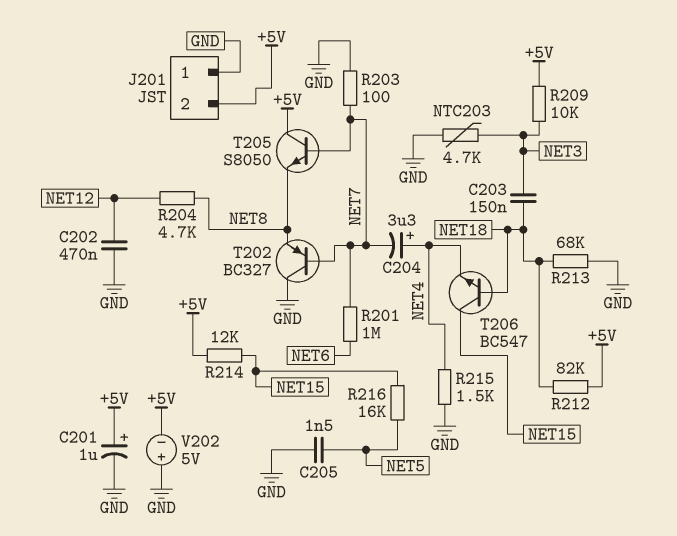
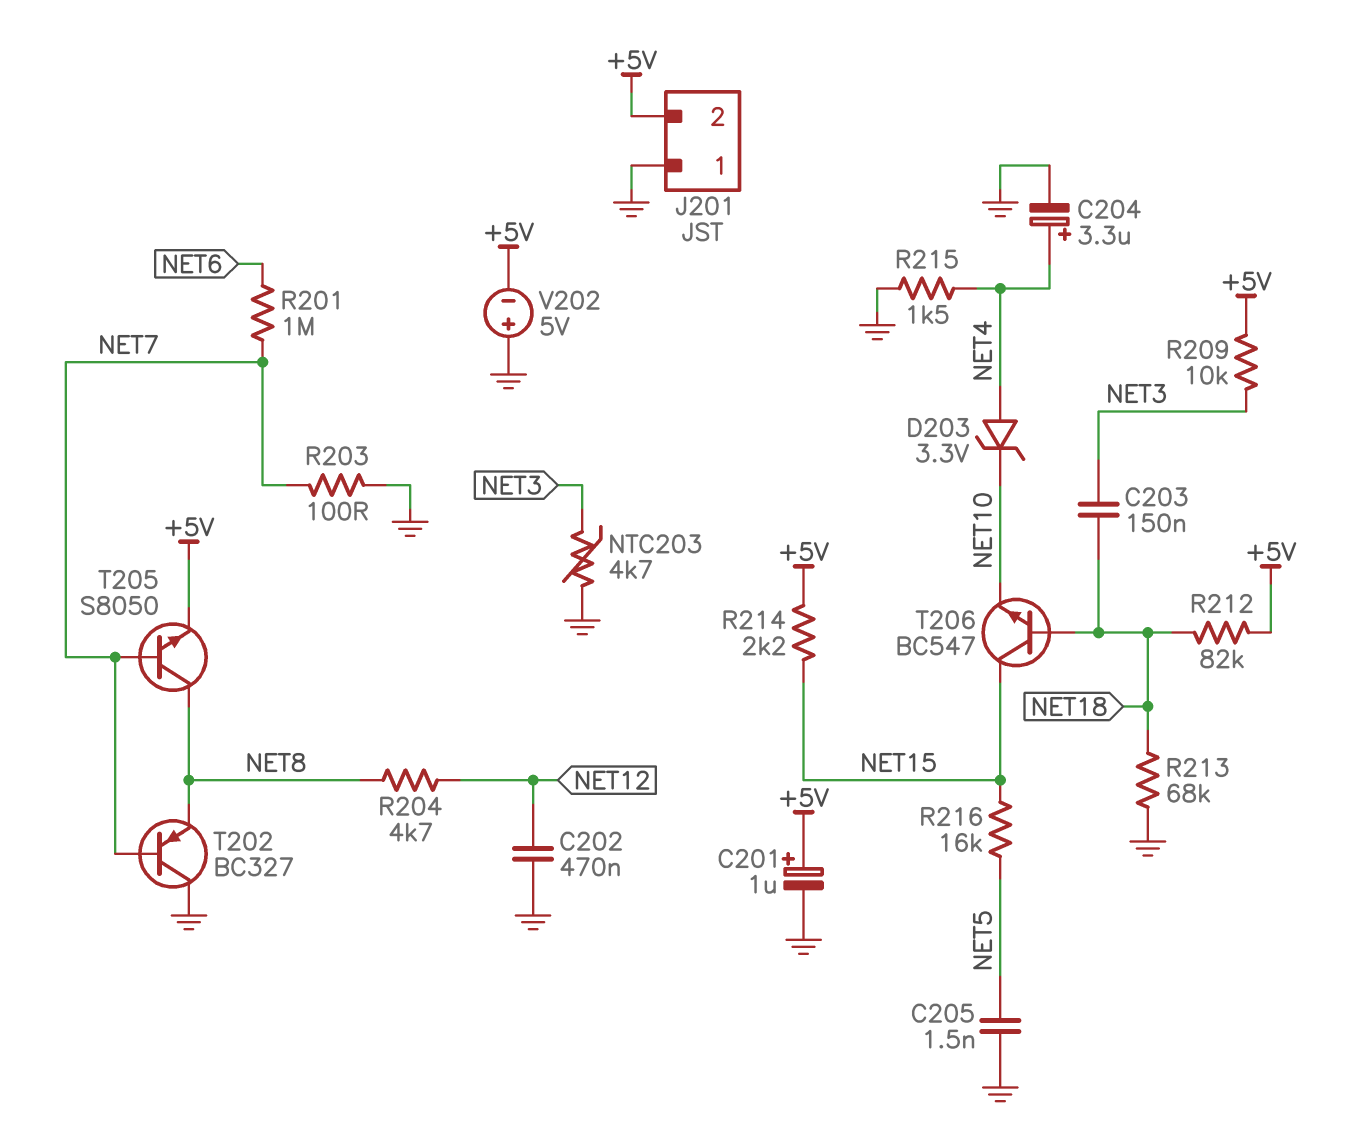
C204: 3.3uF (plus NET4, minus NET7) -> 3.3uF (plus NET4, minus GND)
D203: none -> zener 3.3V (A NET4, K NET10)
R214: 12k (+5V, NET15) -> 2.2k (+5V, NET15)
T205: NPN S8050 (B NET7, C +5V, E NET8) -> NPN S8050 (B NET7, C NET8, E +5V)
T206: NPN BC547 (B NET18, C NET15, E NET4) -> NPN BC547 (B NET18, C NET15, E NET10)

